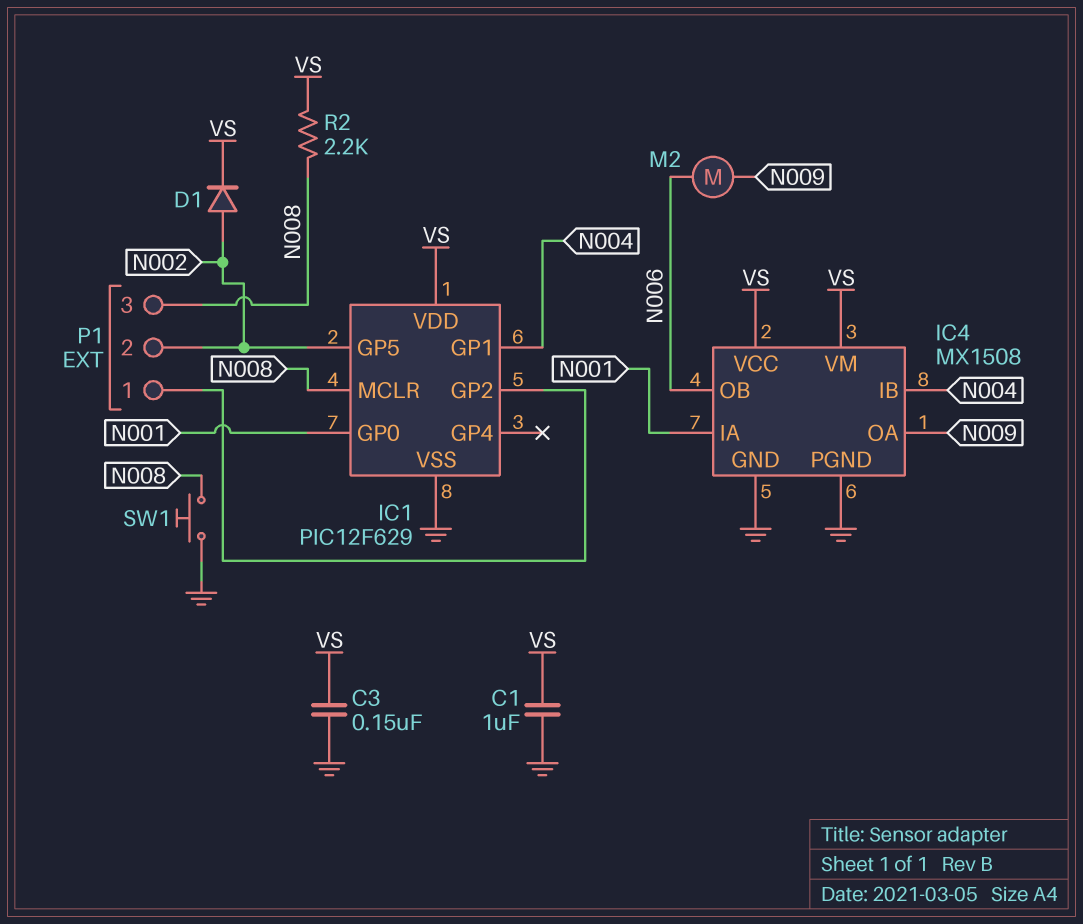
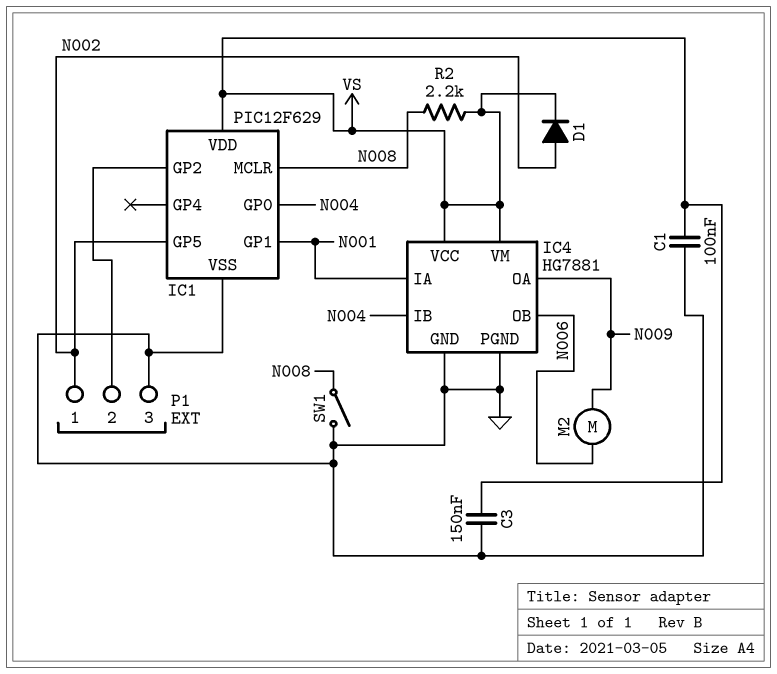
C1: 1uF (GND, VS) -> 100nF (GND, VS)
IC1 pin GP0: N001 -> N004
IC1 pin GP1: N004 -> N001
IC4: MX1508 -> HG7881
P1 pin 1: IC1/GP2 -> N002
P1 pin 2: N002 -> IC1/GP2
P1 pin 3: N008 -> GND
SW1: button (GND, N008) -> switch (GND, N008)

